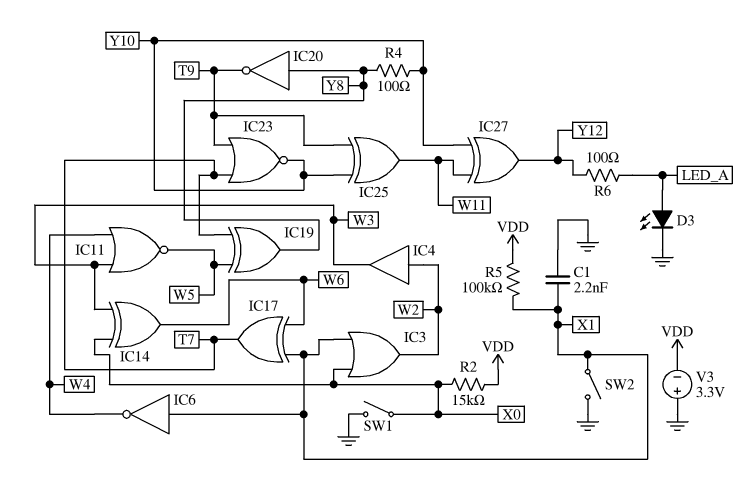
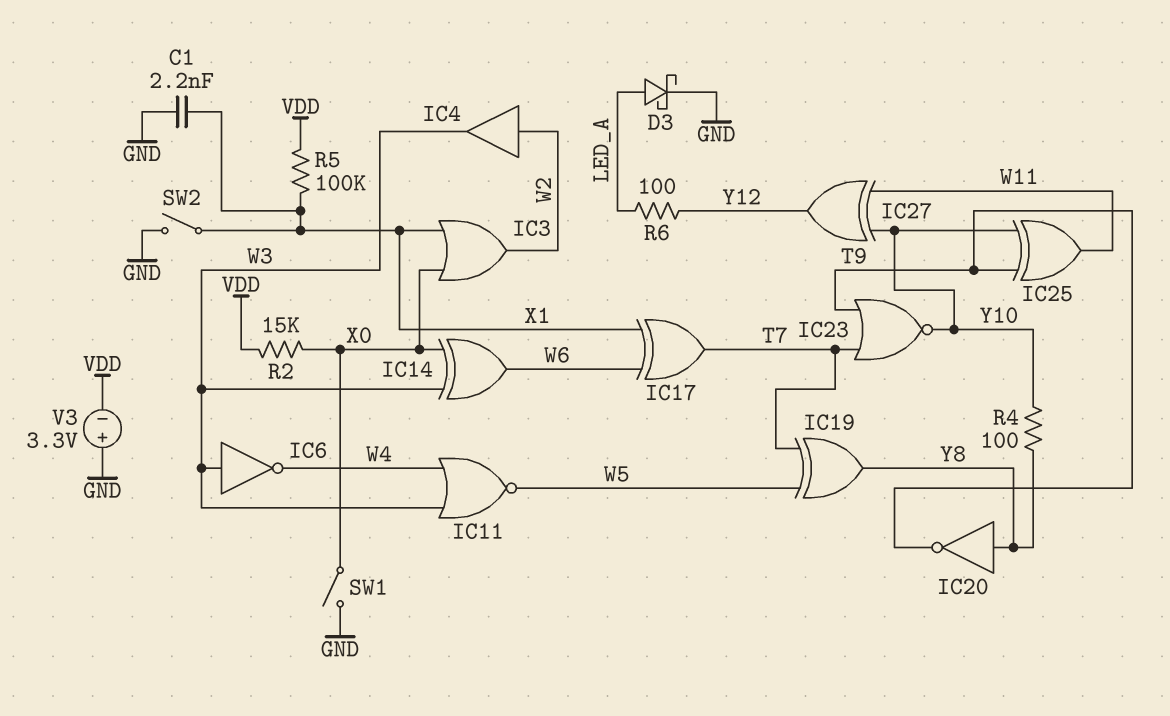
D3: LED (A LED_A, K GND) -> schottky (A LED_A, K GND)
IC6: NOT (in X1, out W4) -> NOT (in W3, out W4)

